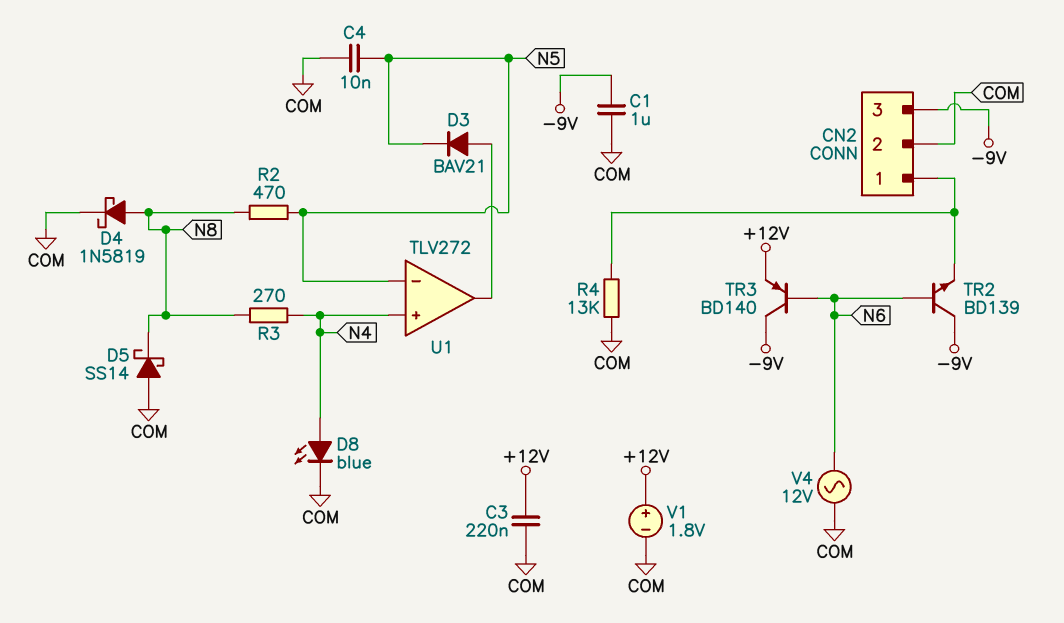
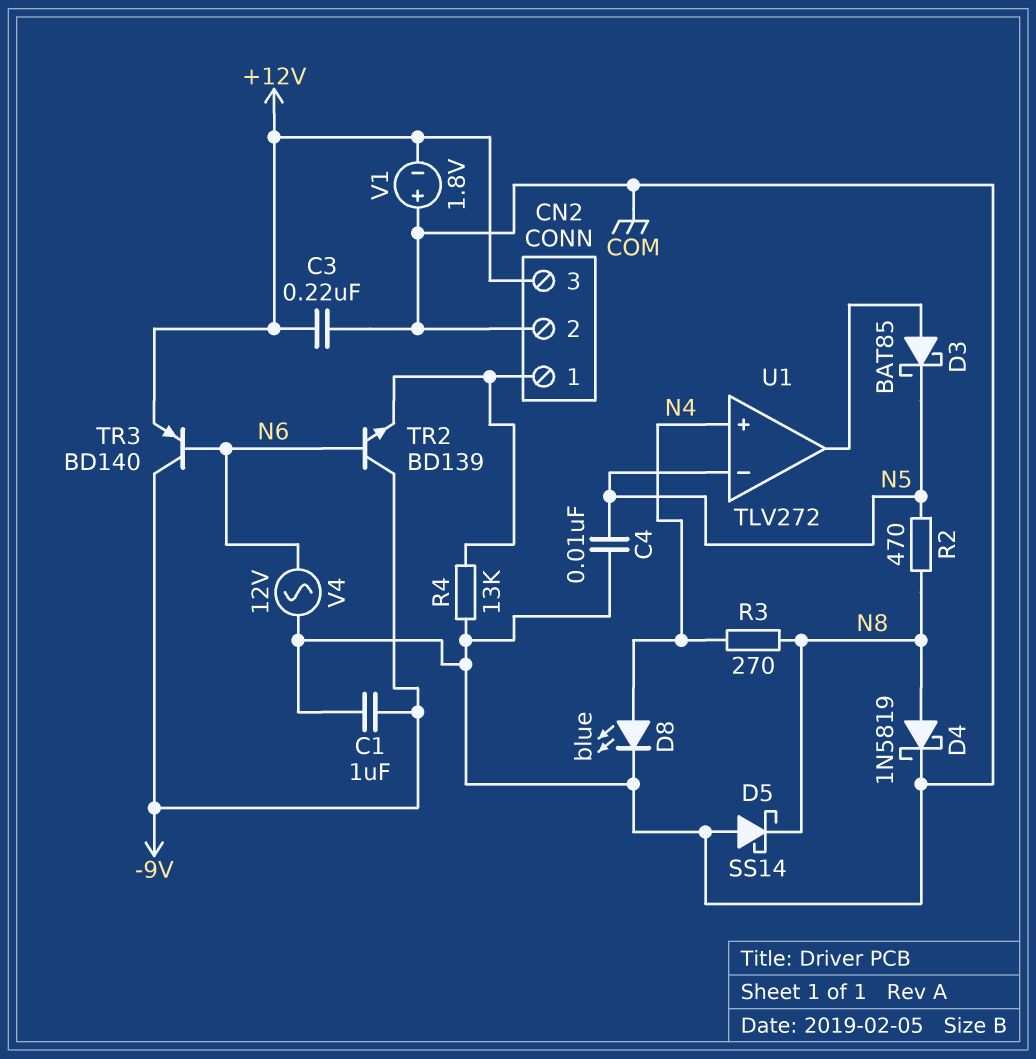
CN2 pin 3: -9V -> +12V
D3: diode BAV21 (A U1/out, K N5) -> schottky BAT85 (A U1/out, K N5)
V1: 1.8V (plus +12V, minus COM) -> 1.8V (plus COM, minus +12V)

